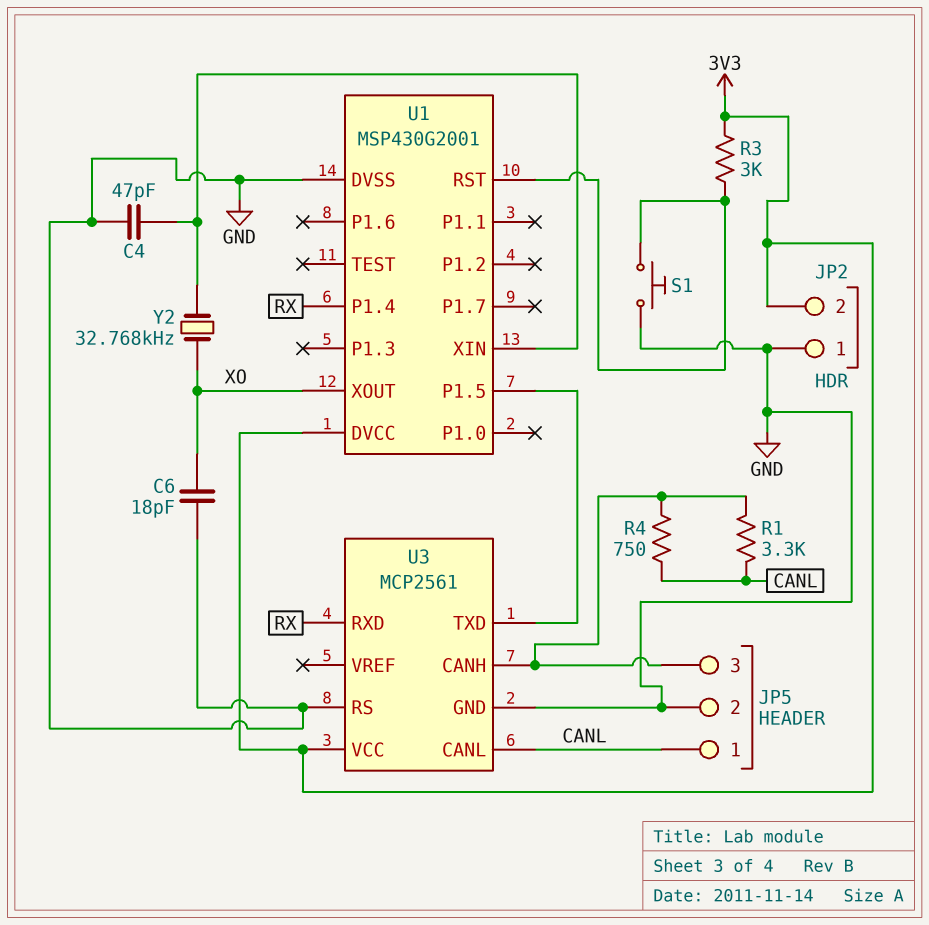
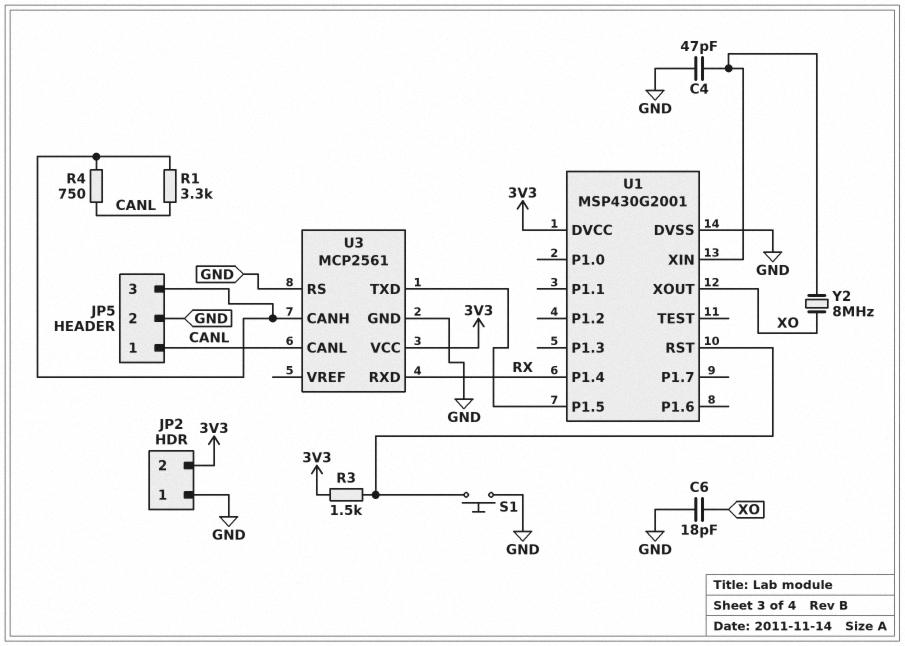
R3: 3k (3V3, U1/RST) -> 1.5k (3V3, U1/RST)
Y2: 32.768kHz (U1/XIN, XO) -> 8MHz (U1/XIN, XO)

